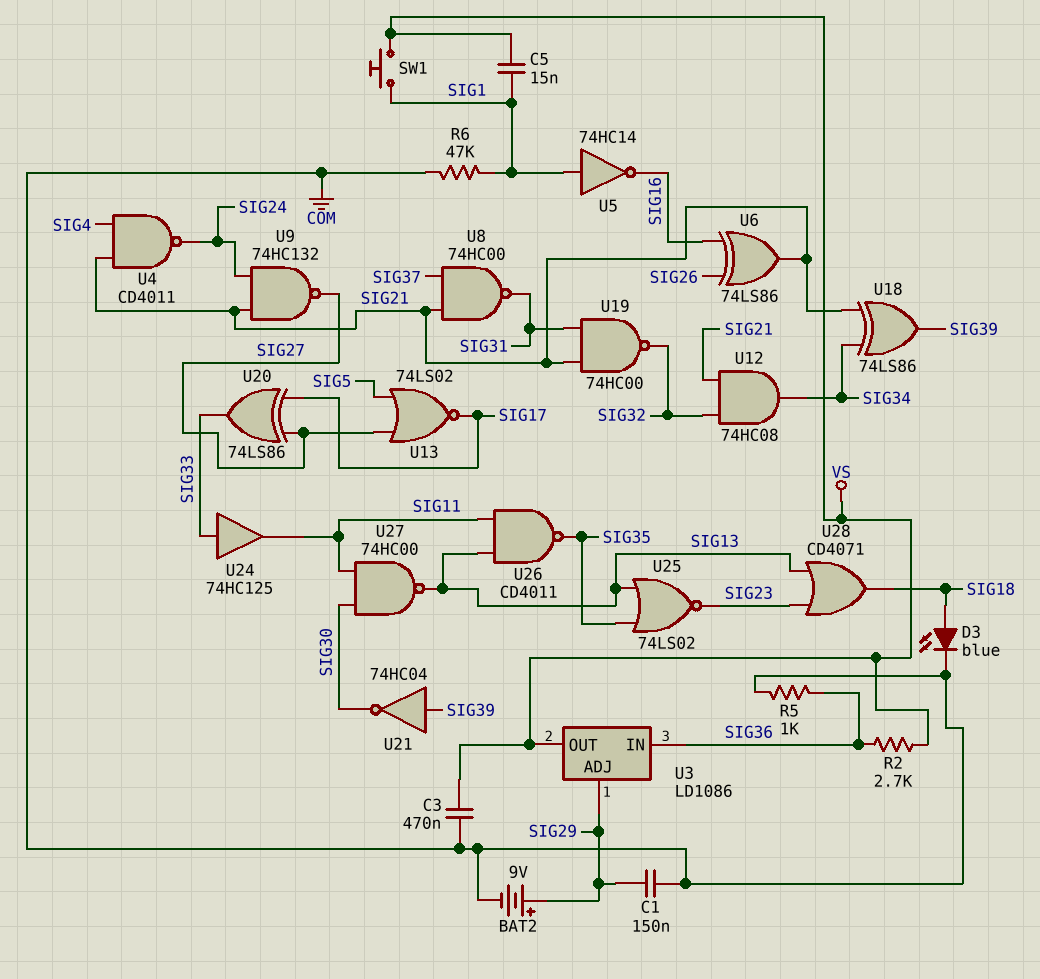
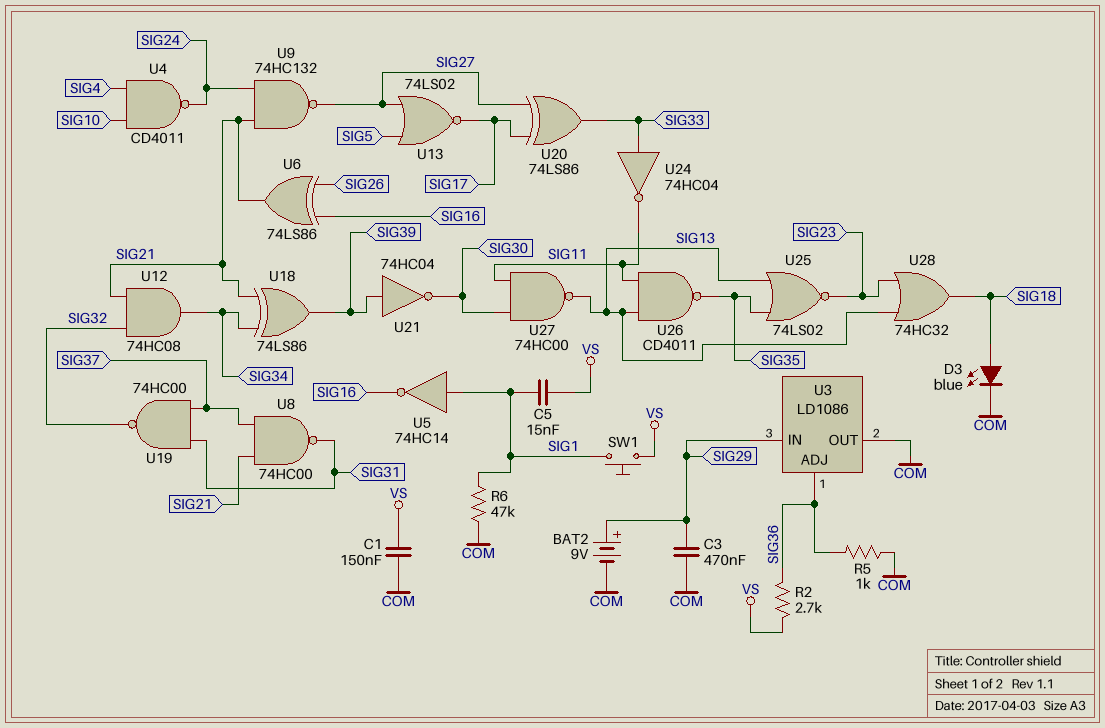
C1: 150nF (COM, SIG29) -> 150nF (COM, VS)
C3: 470nF (COM, VS) -> 470nF (COM, SIG29)
U3 pin ADJ: SIG29 -> SIG36
U3 pin IN: SIG36 -> SIG29
U3 pin OUT: VS -> COM
U4: NAND CD4011 (in SIG4, in SIG21, out SIG24) -> NAND CD4011 (in SIG4, in SIG10, out SIG24)
U19: NAND 74HC00 (in SIG21, in SIG31, out SIG32) -> NAND 74HC00 (in SIG31, in SIG37, out SIG32)
U24: buffer 74HC125 (in SIG33, out SIG11) -> NOT 74HC04 (in SIG33, out SIG11)
U28: OR CD4071 (in SIG13, in SIG23, out SIG18) -> OR 74HC32 (in SIG13, in SIG23, out SIG18)

